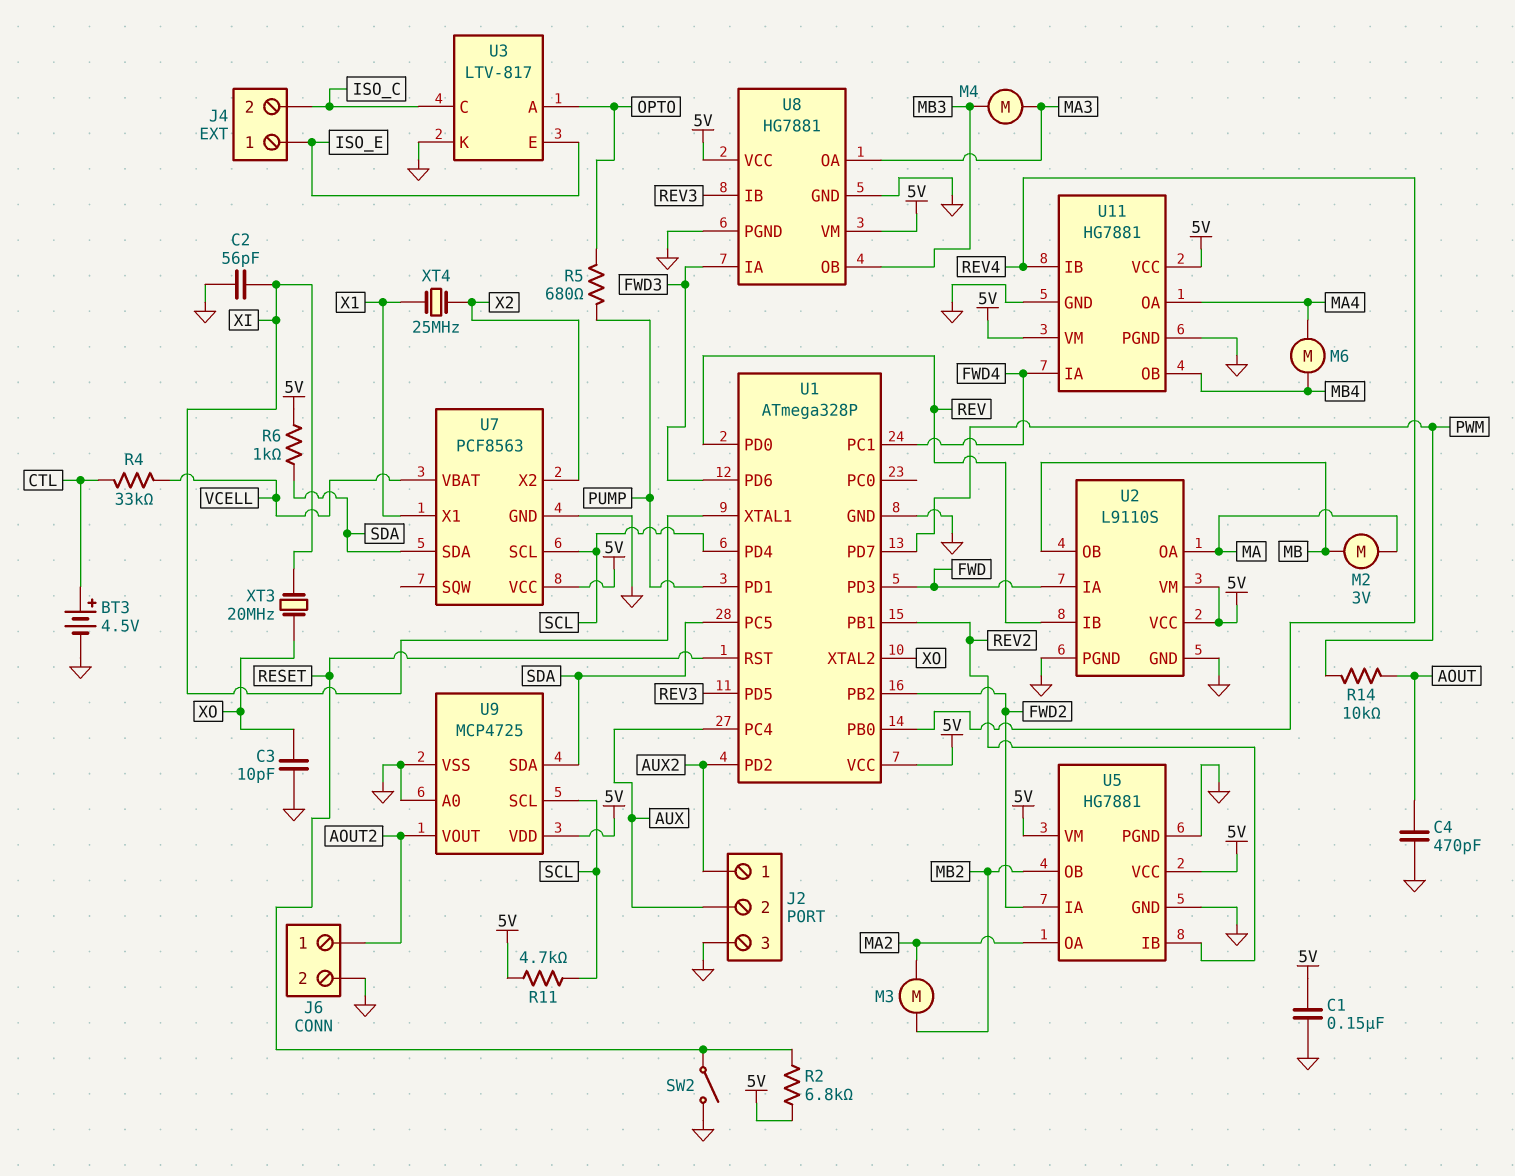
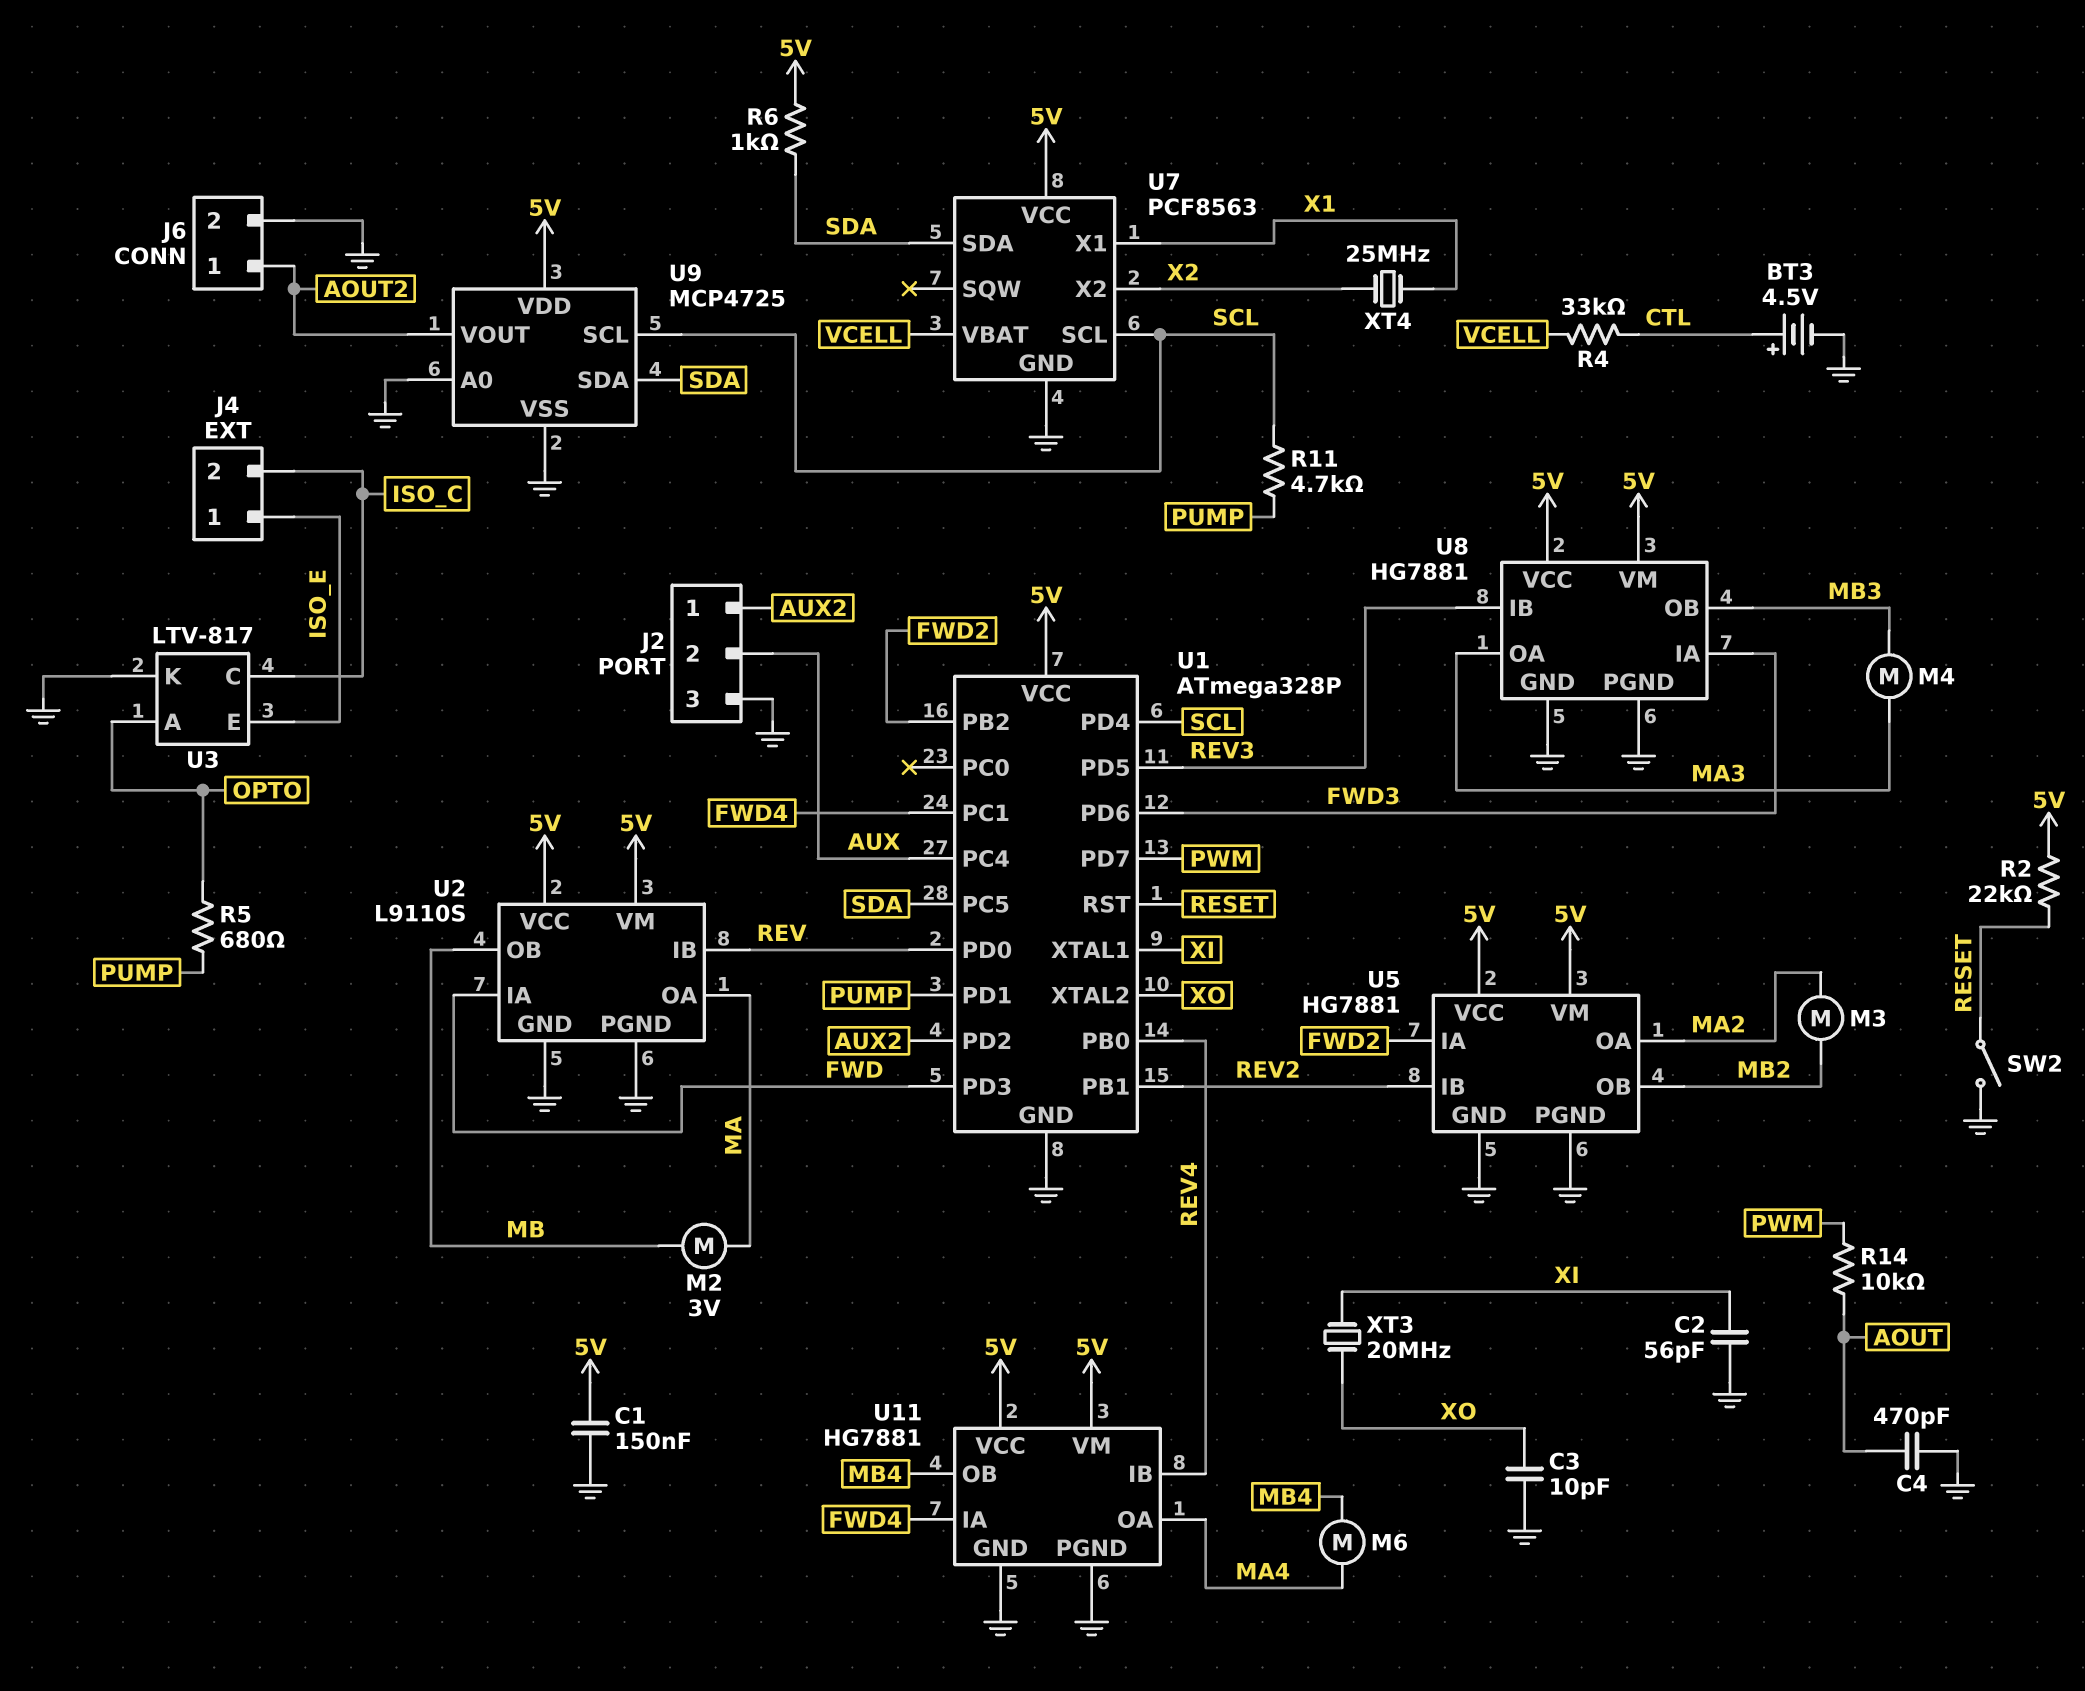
R2: 6.8k (5V, RESET) -> 22k (5V, RESET)
R11: 4.7k (5V, SCL) -> 4.7k (PUMP, SCL)

